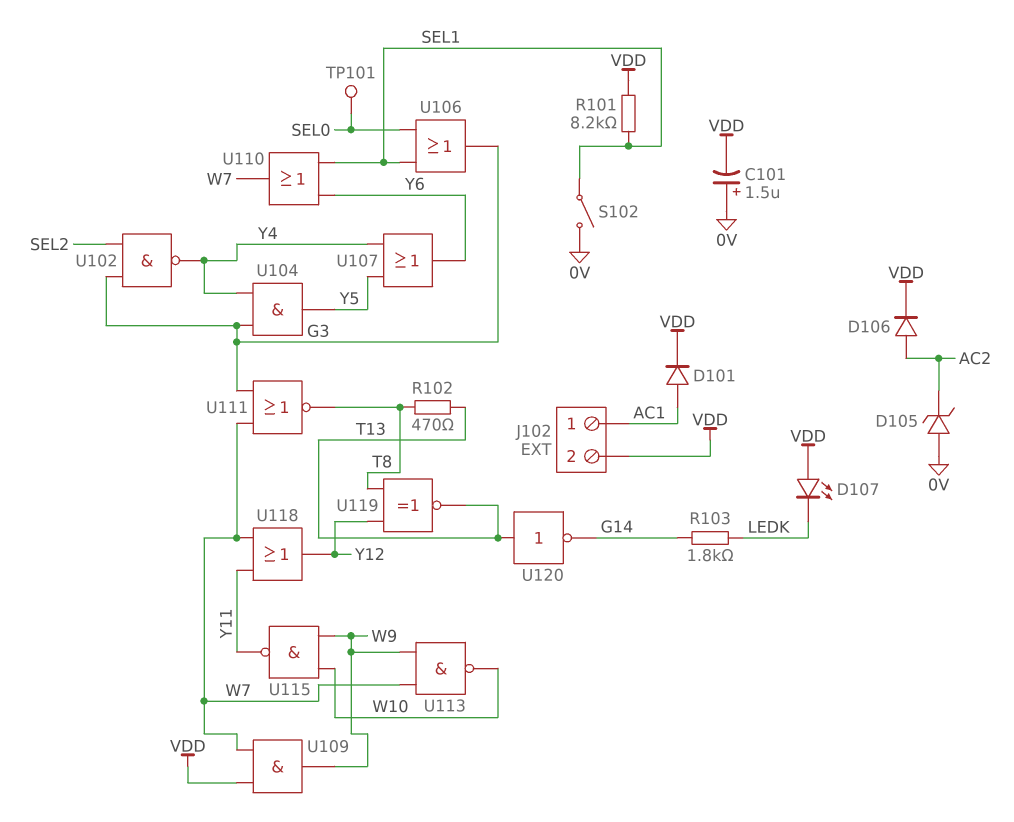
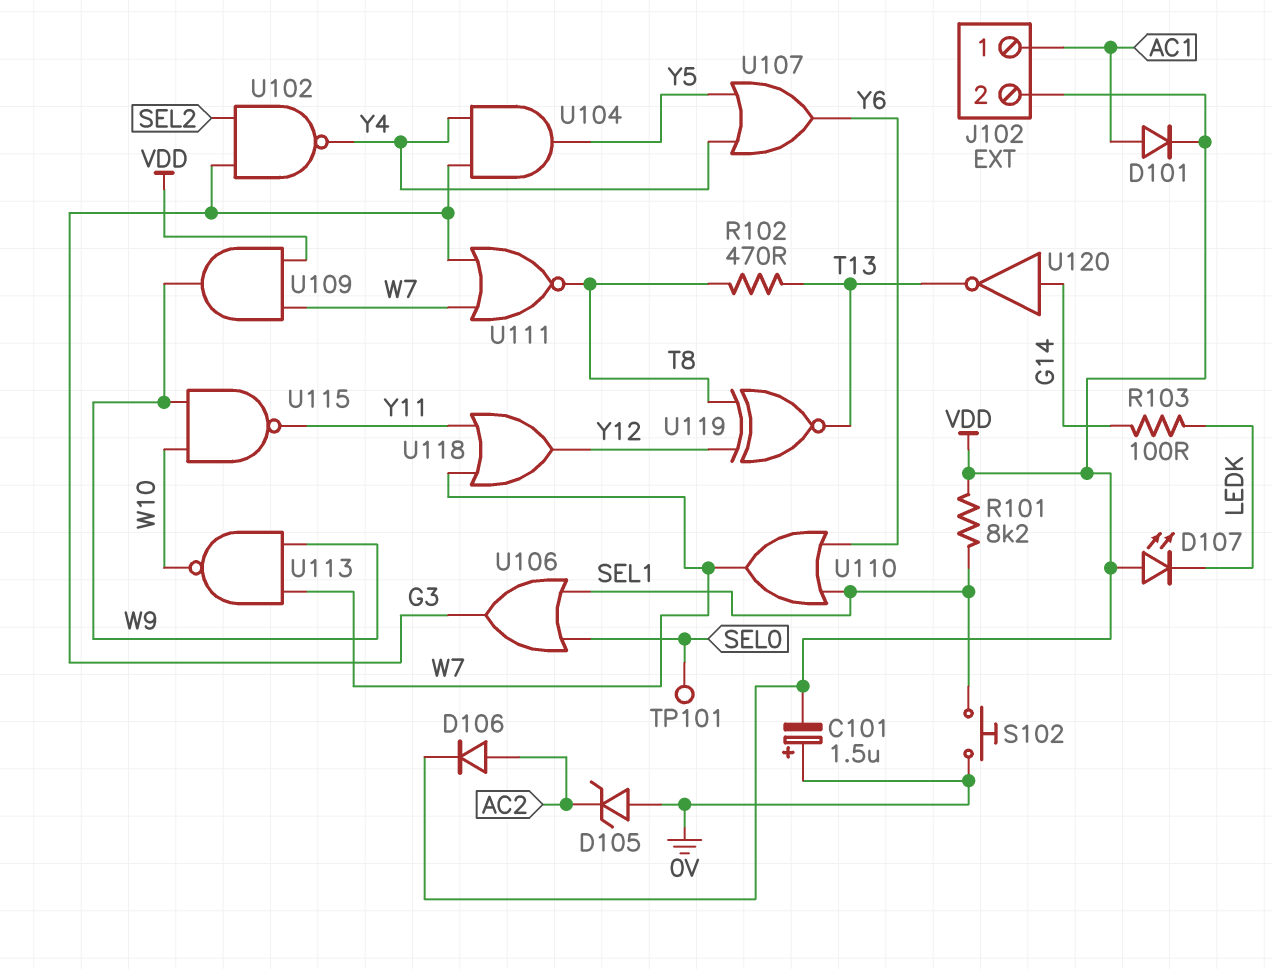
R103: 1.8k (G14, LEDK) -> 100 (G14, LEDK)
S102: switch (0V, SEL1) -> button (0V, SEL1)
U120: NOT (in T13, out G14) -> NOT (in G14, out T13)

